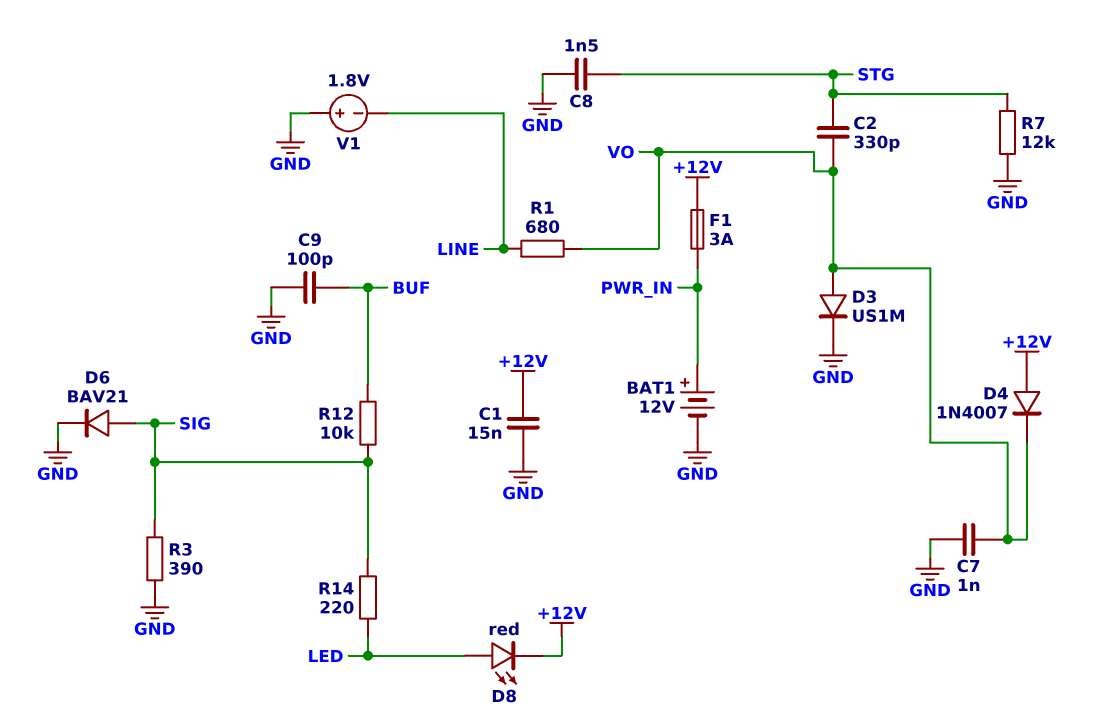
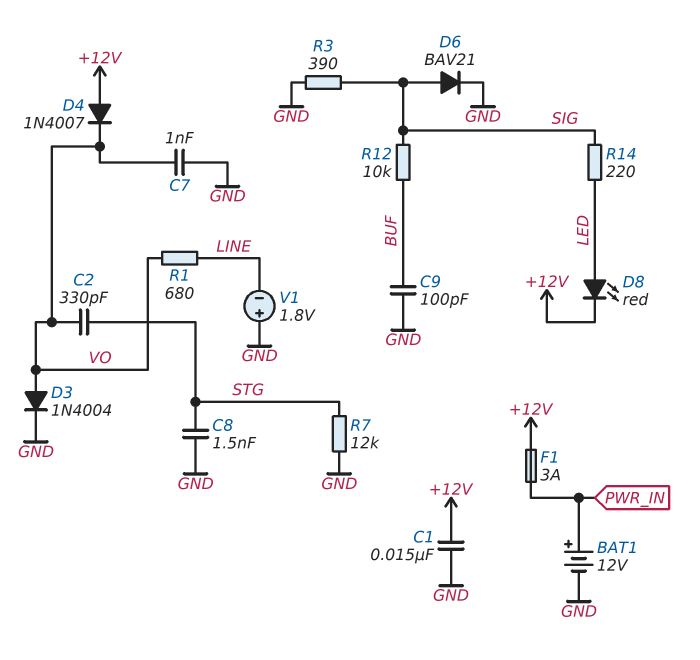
D3: diode US1M (A VO, K GND) -> diode 1N4004 (A VO, K GND)

